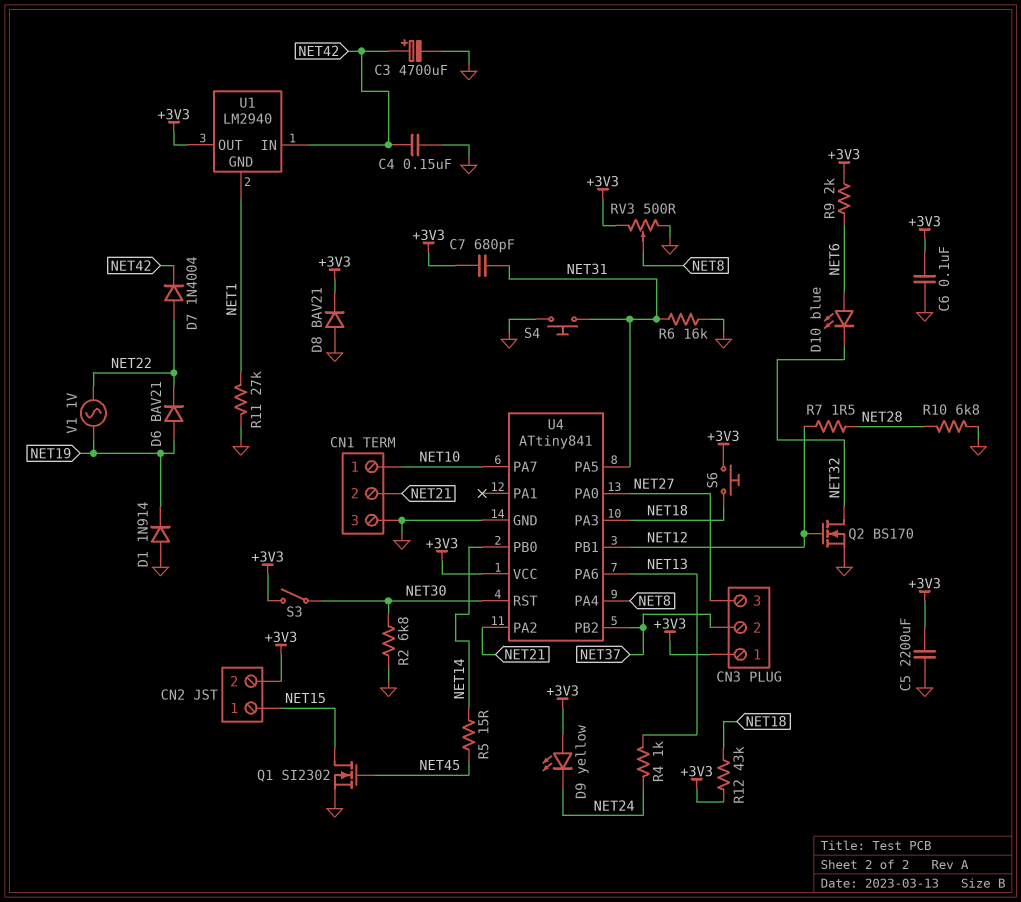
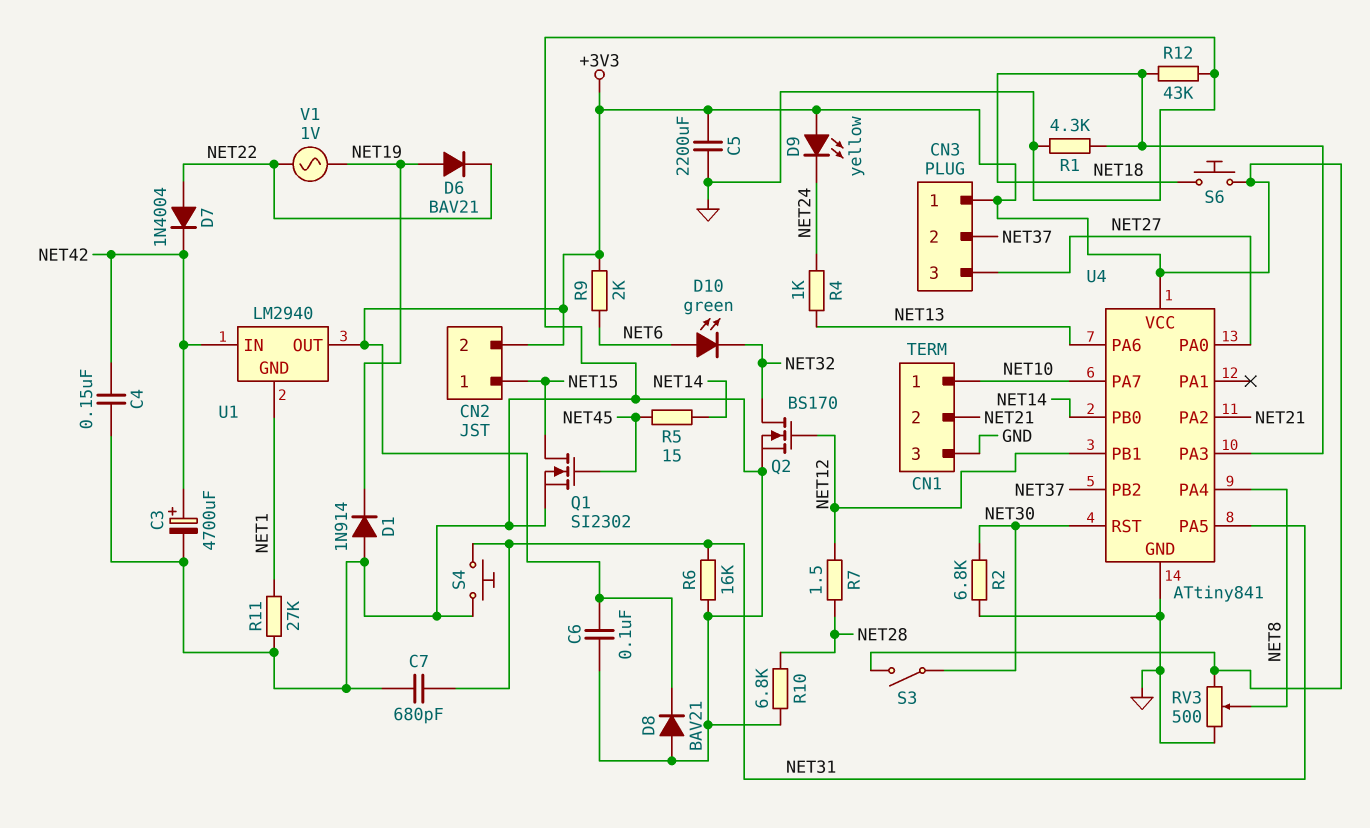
C7: 680pF (+3V3, NET31) -> 680pF (GND, NET31)
D10: LED blue (A NET6, K NET32) -> LED green (A NET6, K NET32)
R1: none -> 4.3k (GND, NET18)
R12: 43k (+3V3, NET18) -> 43k (GND, NET18)

